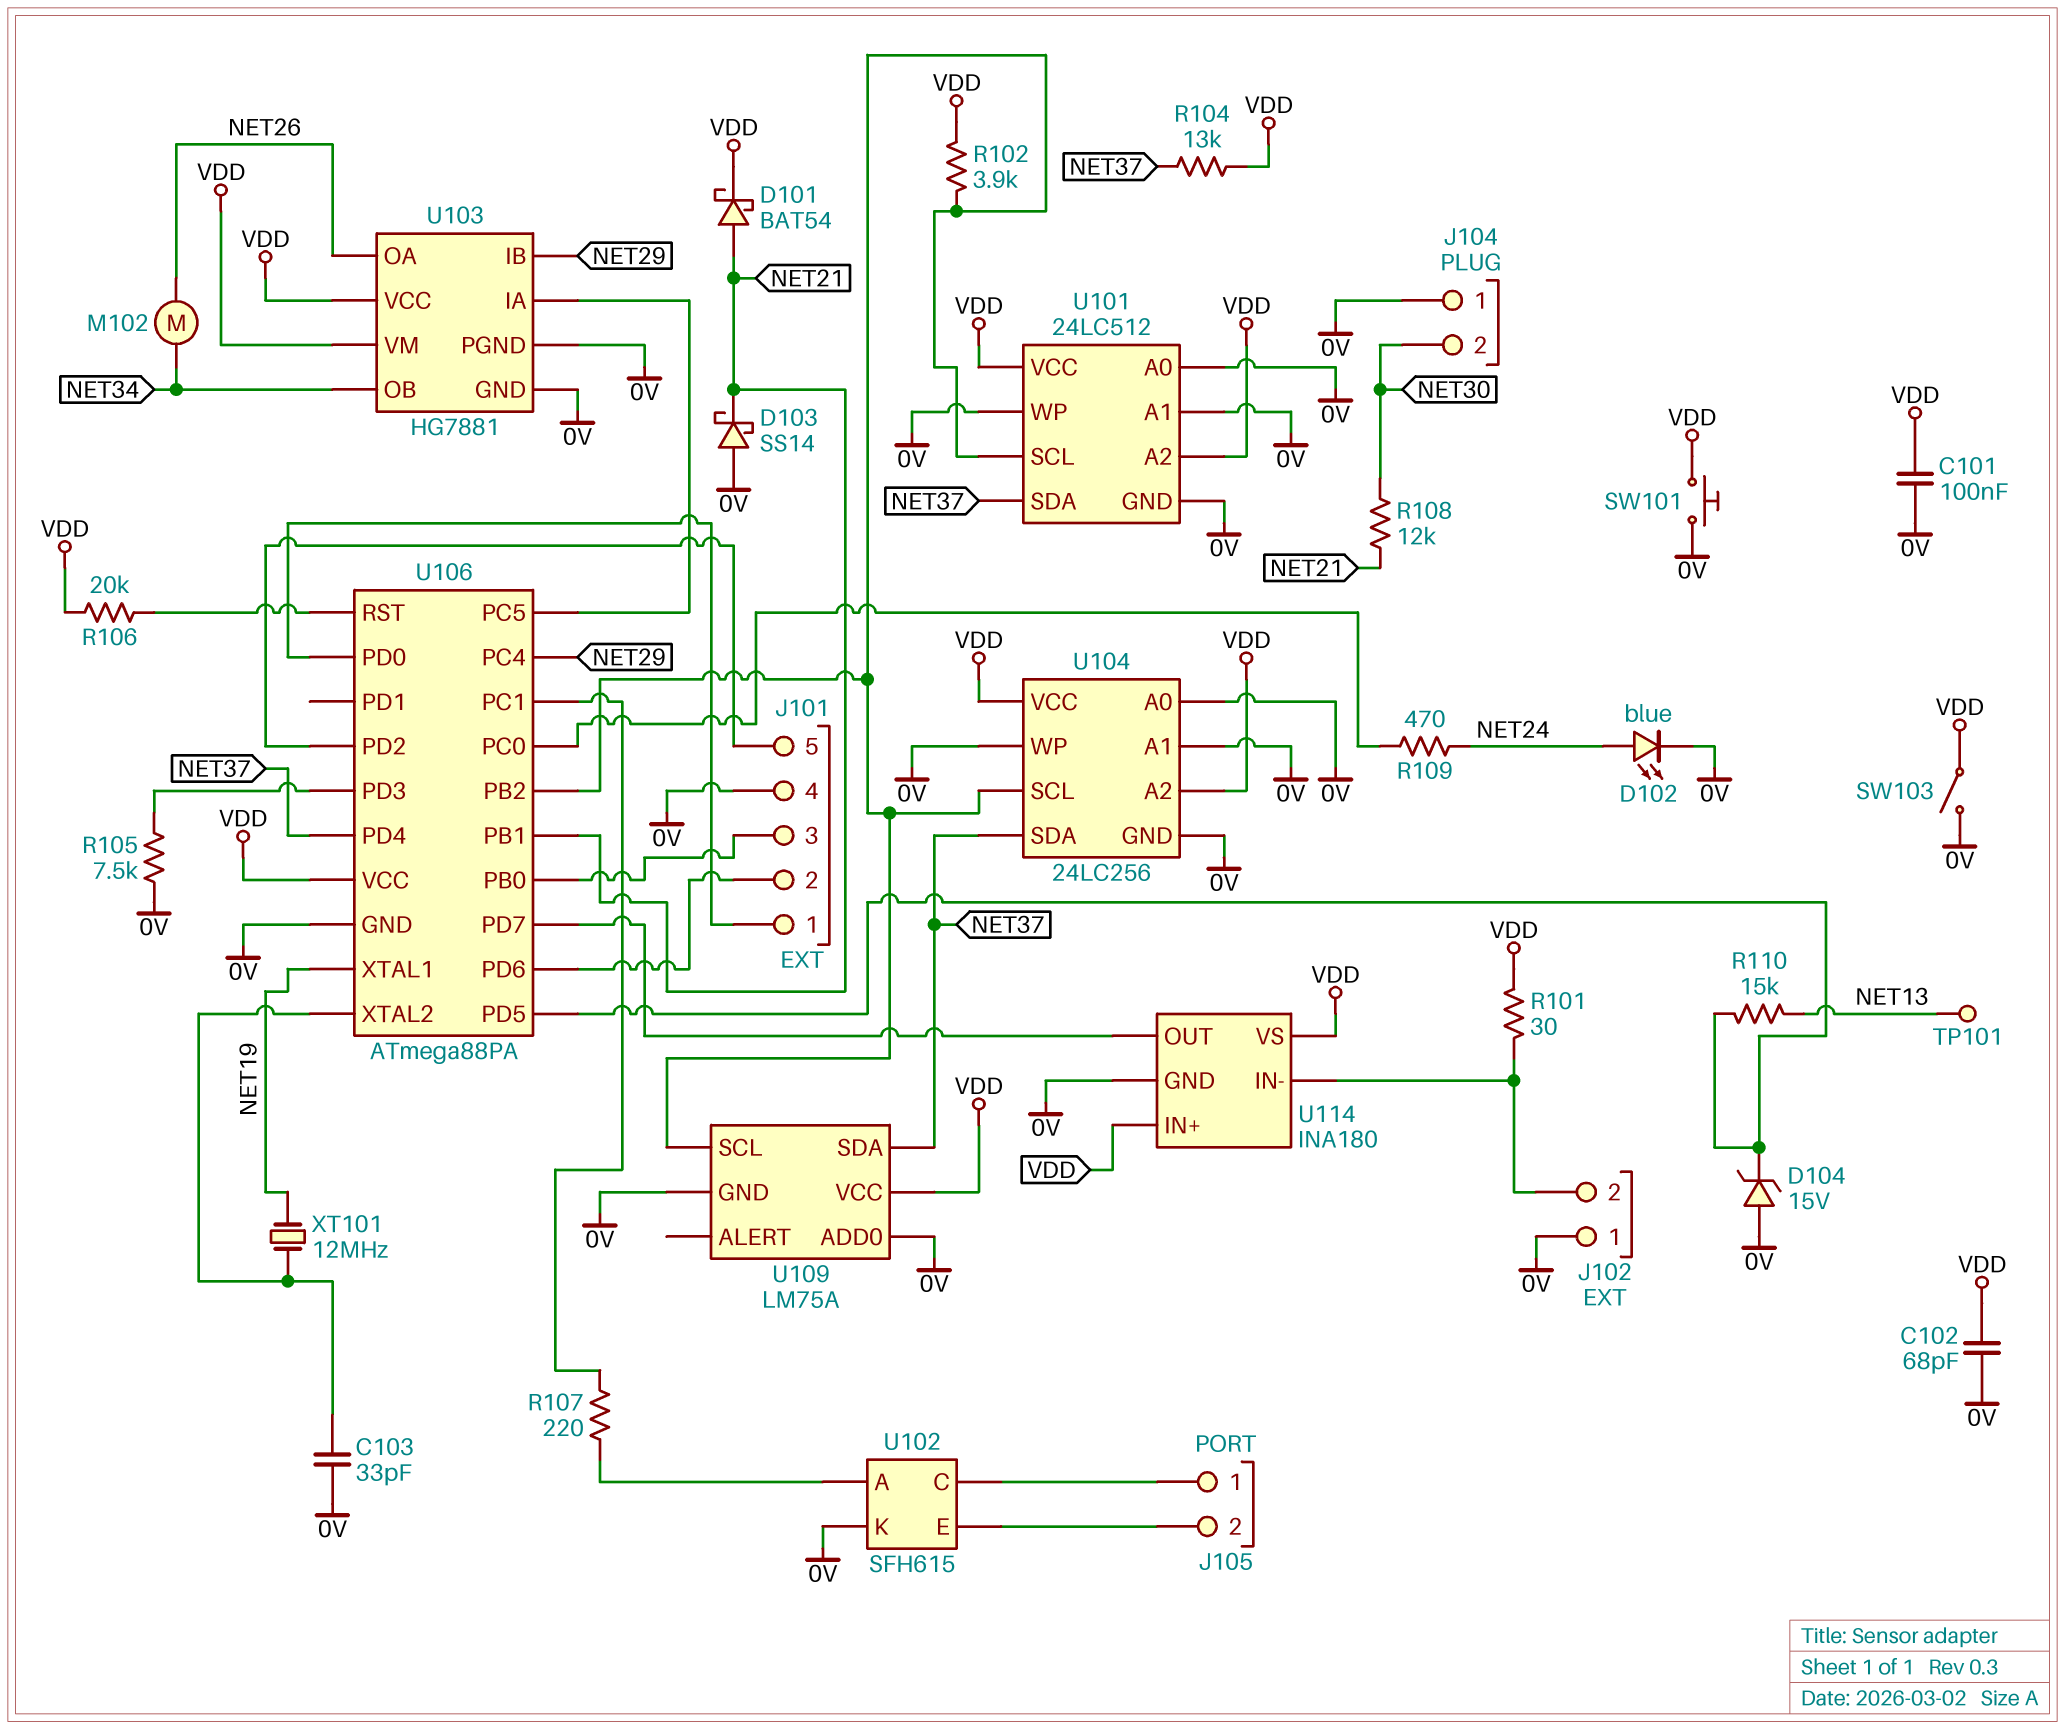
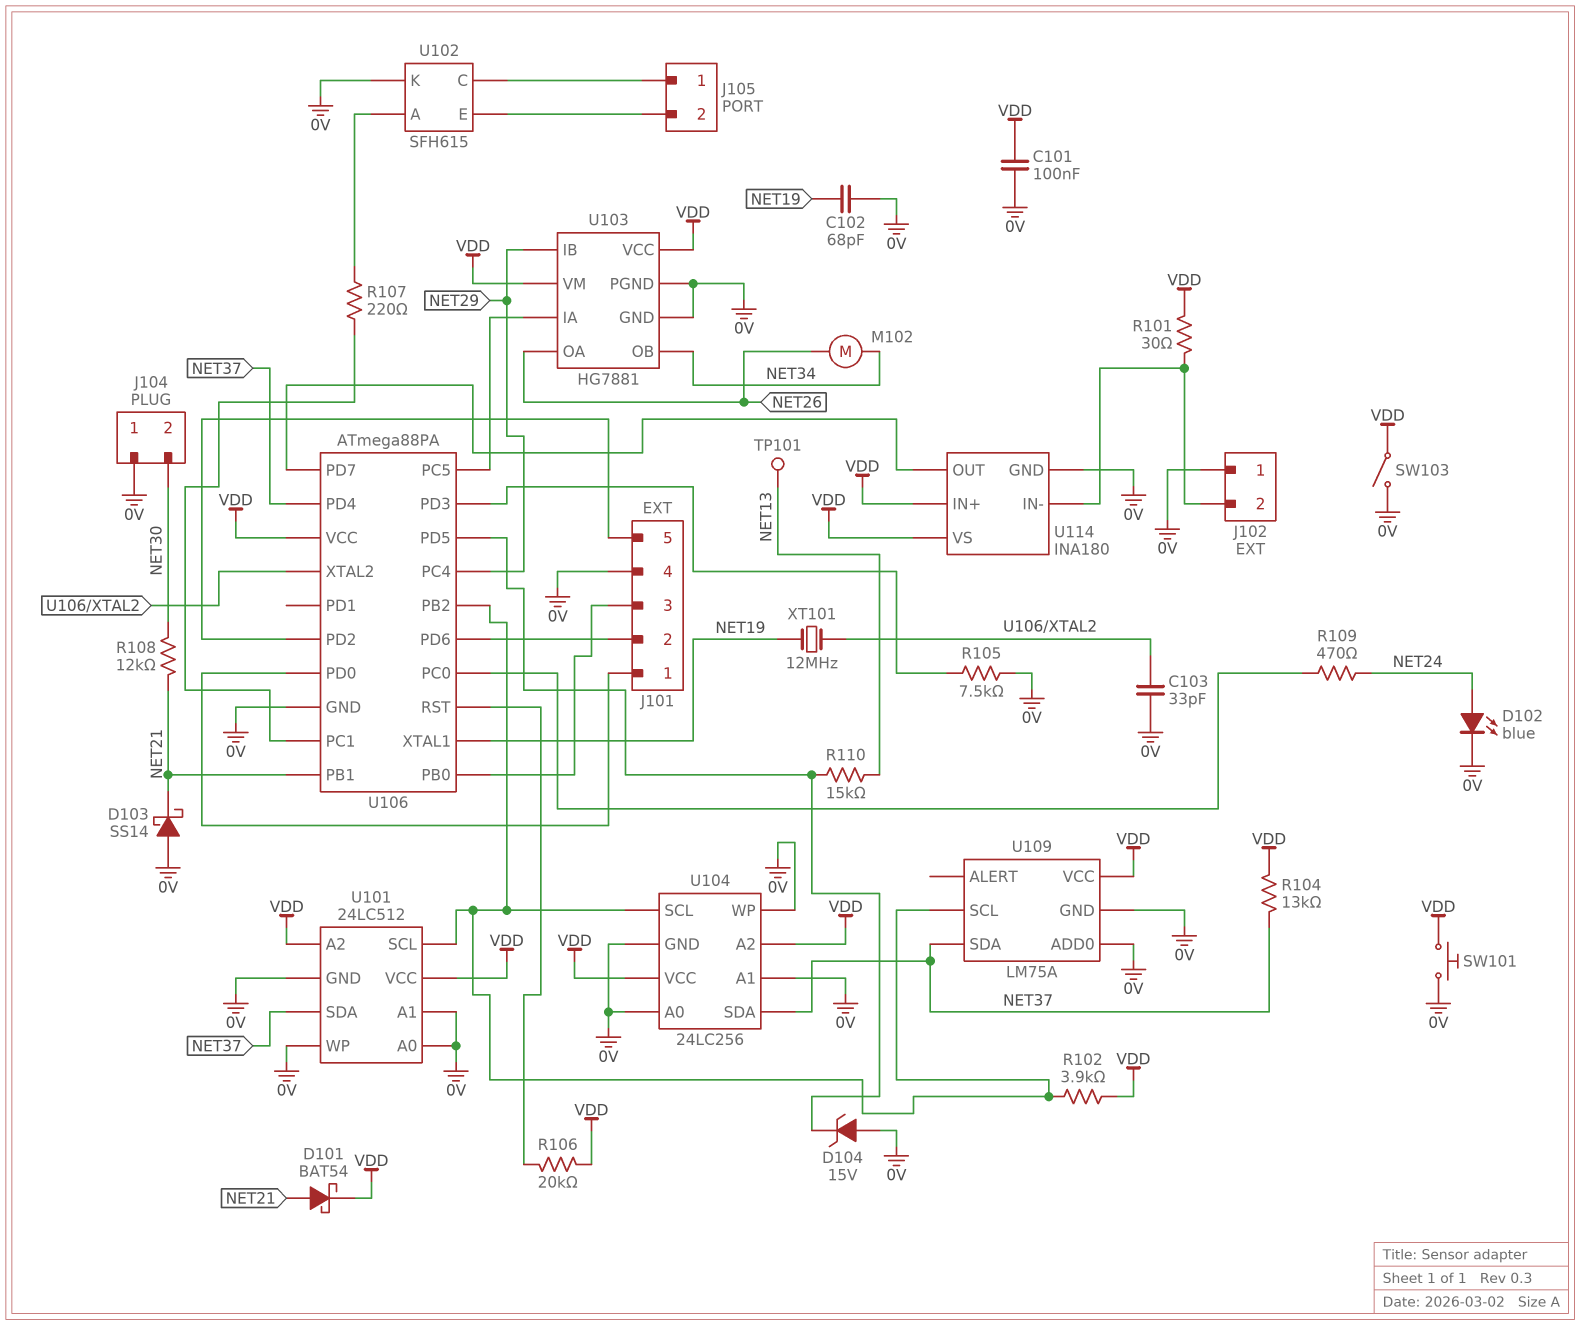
C102: 68pF (0V, VDD) -> 68pF (0V, NET19)

